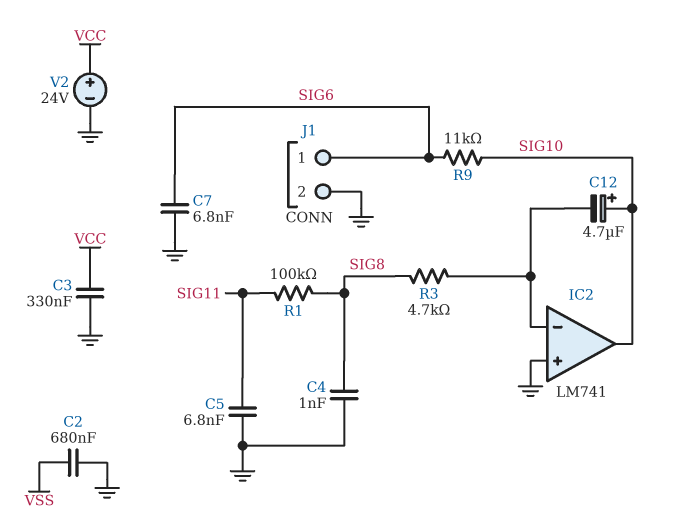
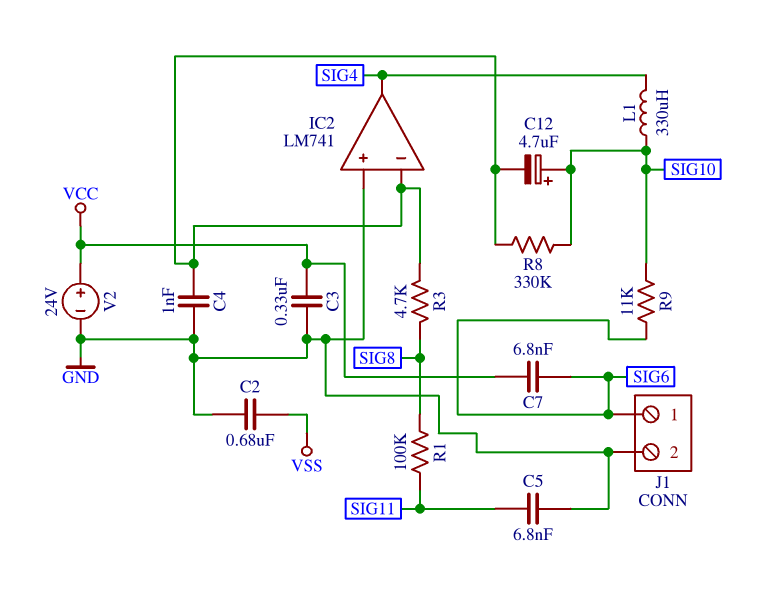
C4: 1nF (GND, SIG8) -> 1nF (GND, IC2/in-)
C7: 6.8nF (GND, SIG6) -> 6.8nF (SIG6, VCC)
IC2 pin out: SIG10 -> SIG4
L1: none -> 330uH (SIG4, SIG10)
R8: none -> 330k (IC2/in-, SIG10)

